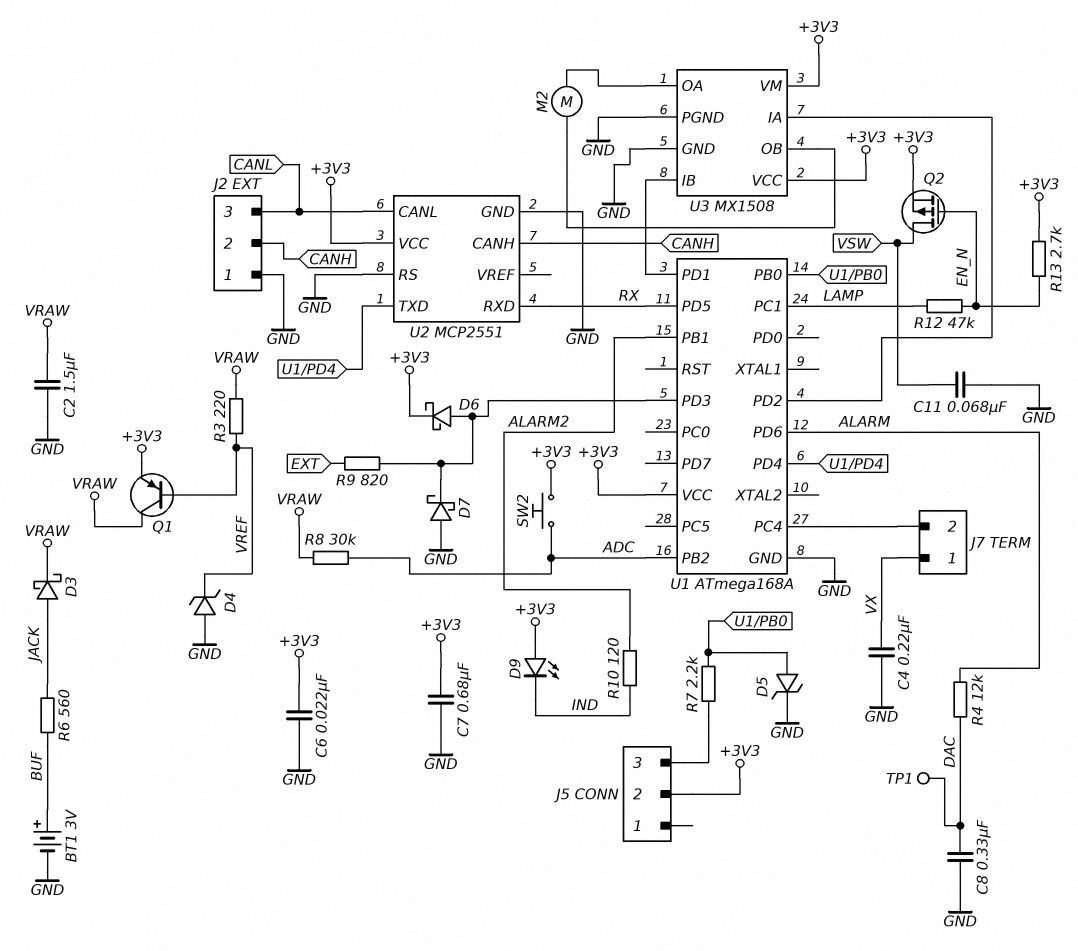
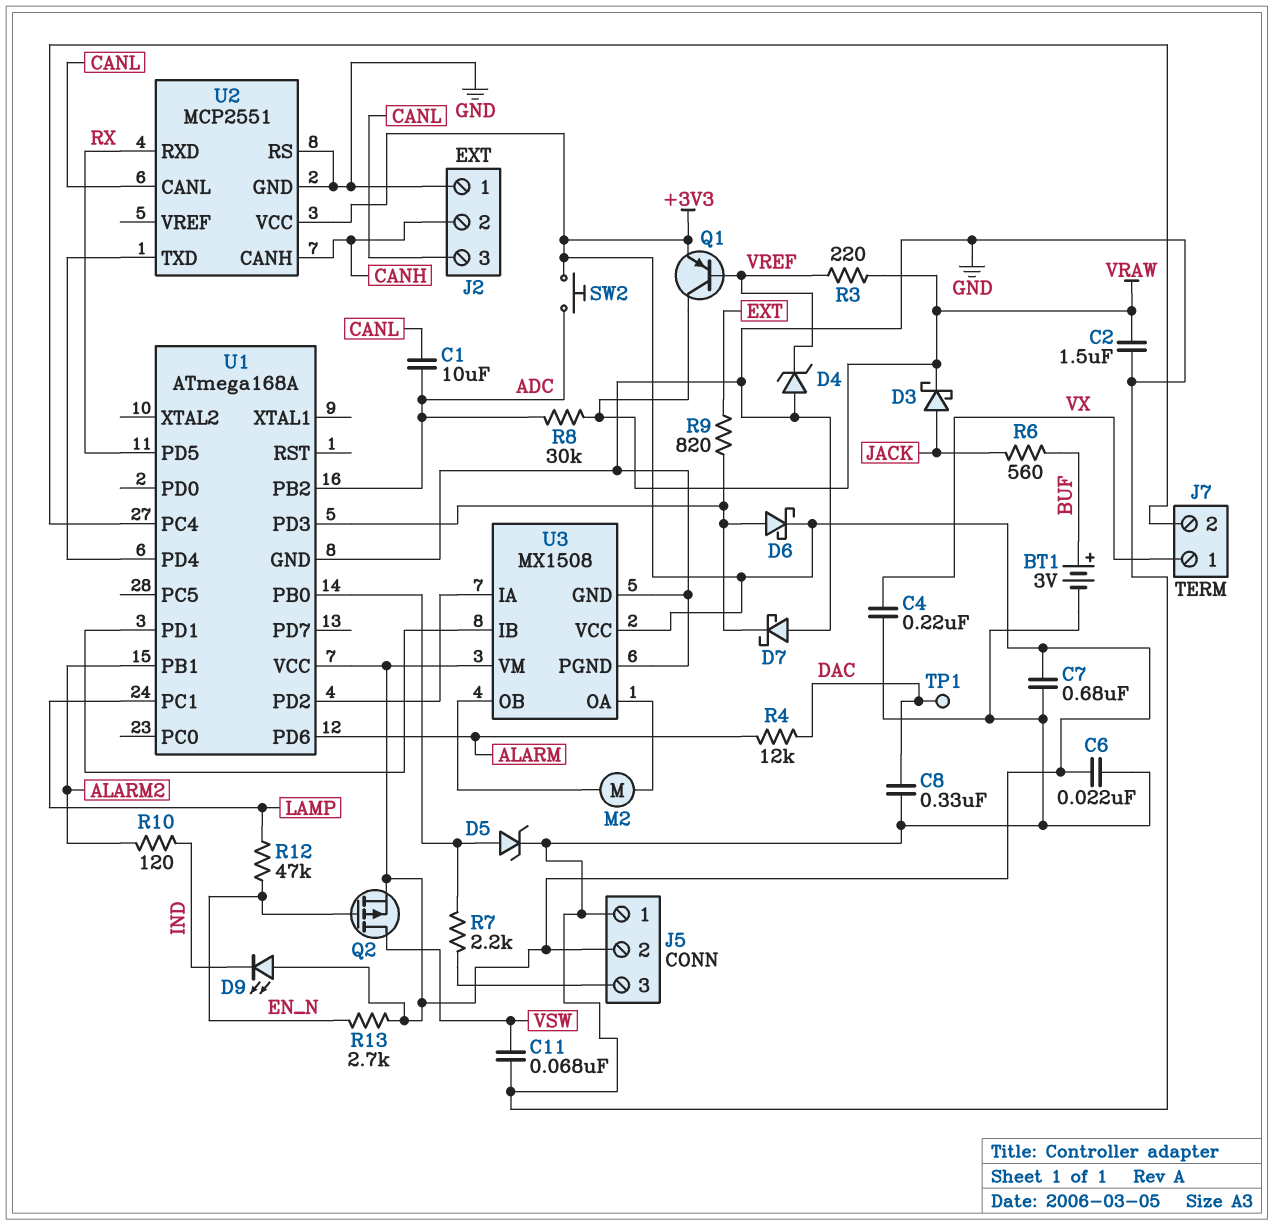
C1: none -> 10uF (ADC, CANL)
J5 pin 1: none -> GND

